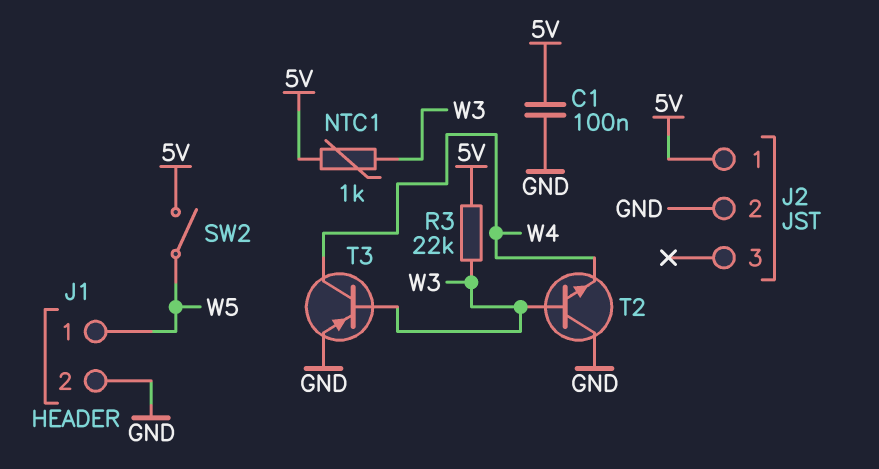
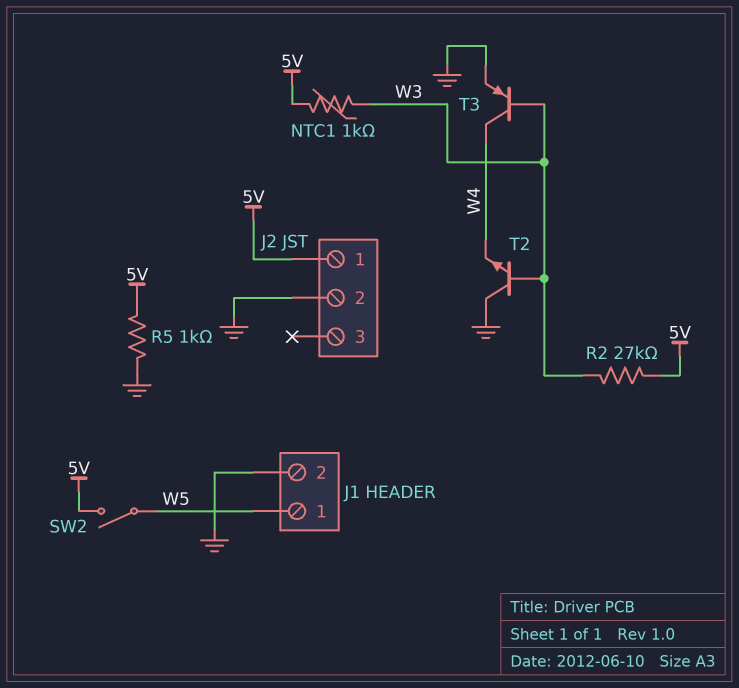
C1: 100nF (5V, GND) -> none
R2: none -> 27k (5V, W3)
R3: 22k (5V, W3) -> none
R5: none -> 1k (5V, GND)

